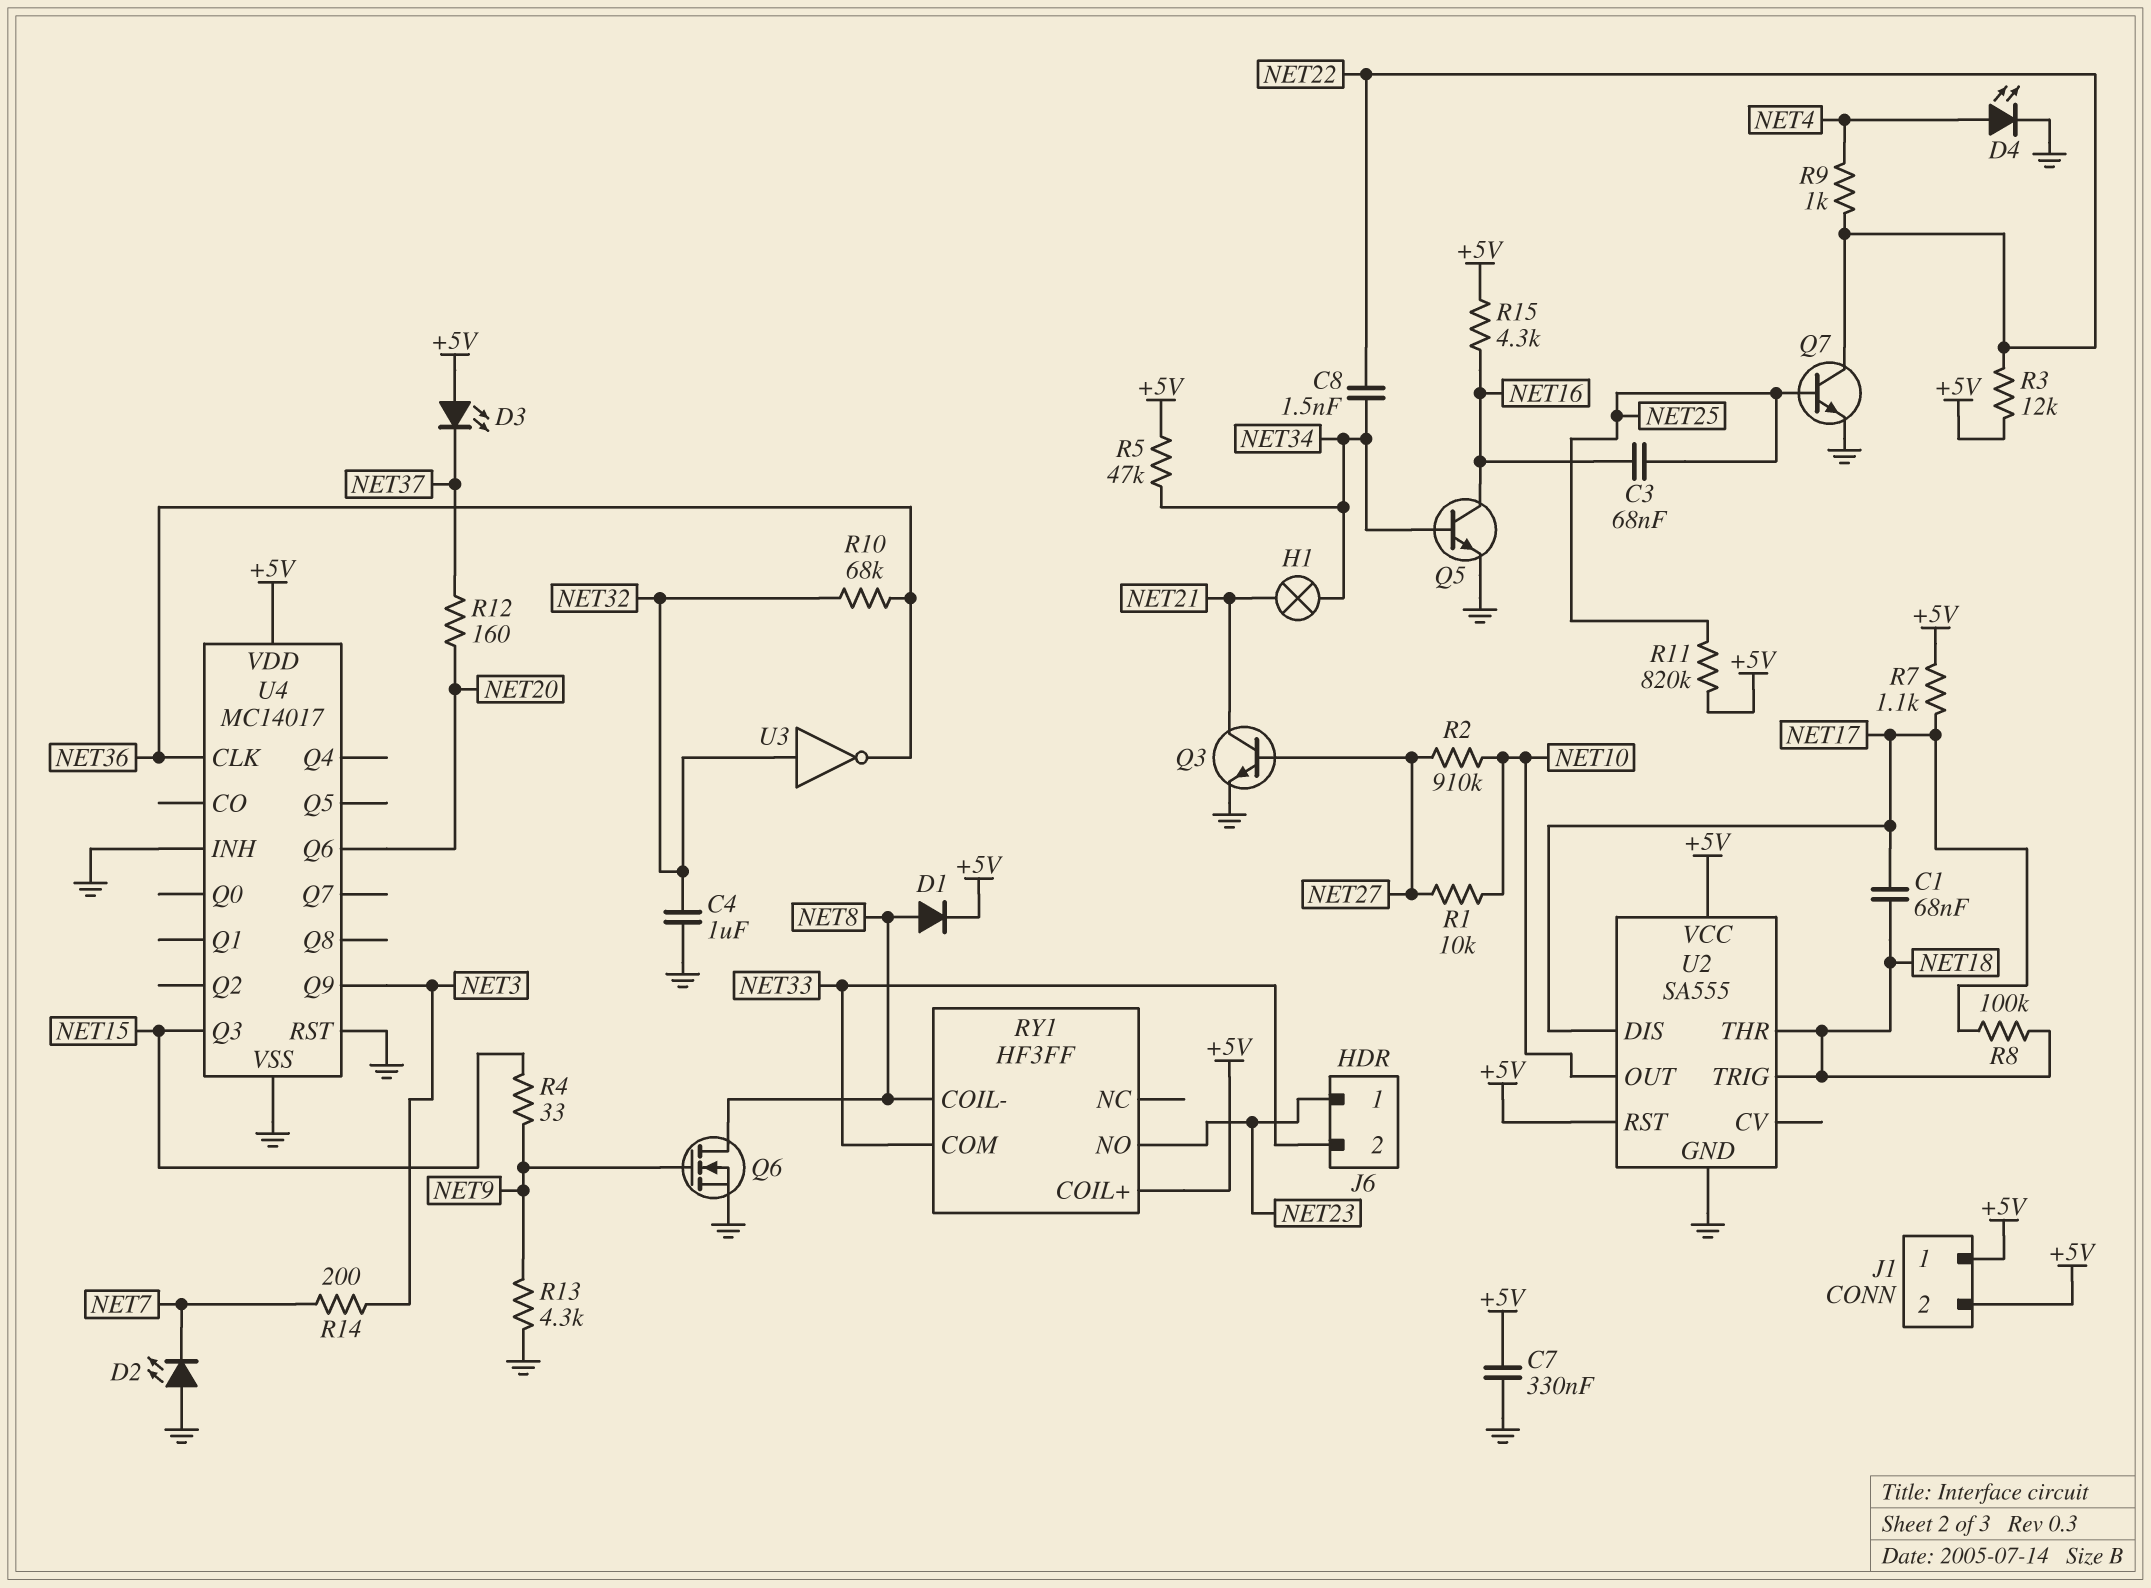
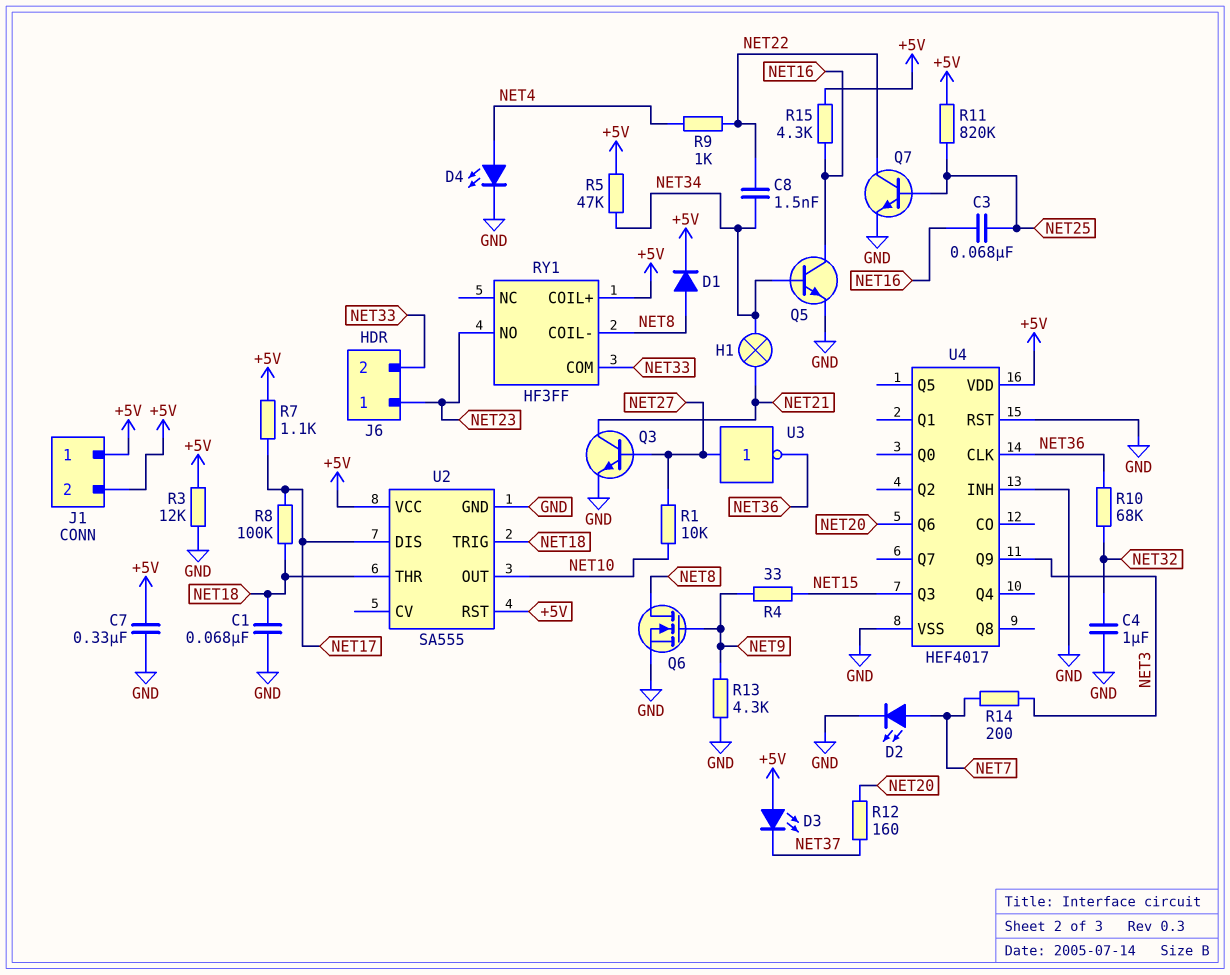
C1: 68nF (NET17, NET18) -> 68nF (GND, NET18)
D2: LED (A GND, K NET7) -> LED (A NET7, K GND)
R2: 910k (NET10, NET27) -> none
R3: 12k (+5V, NET22) -> 12k (+5V, GND)
U3: NOT (in NET32, out NET36) -> NOT (in NET27, out NET36)
U4: MC14017 -> HEF4017

